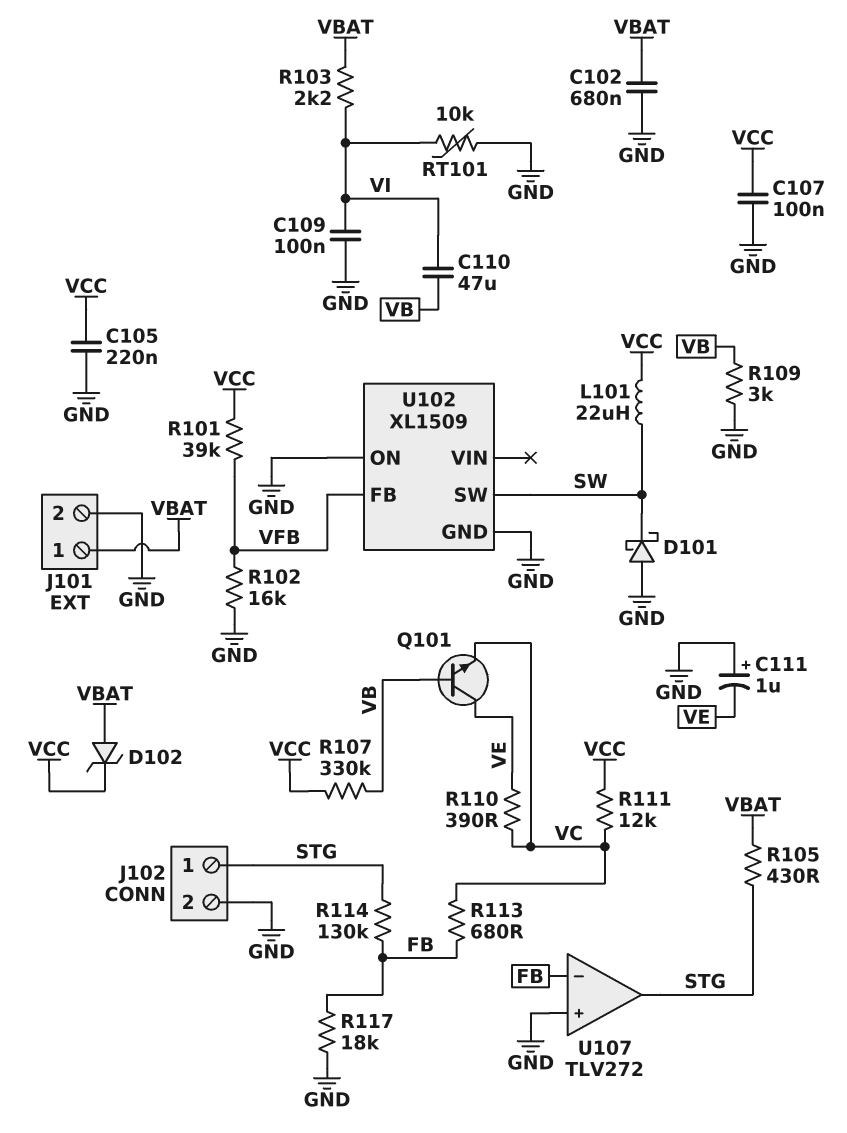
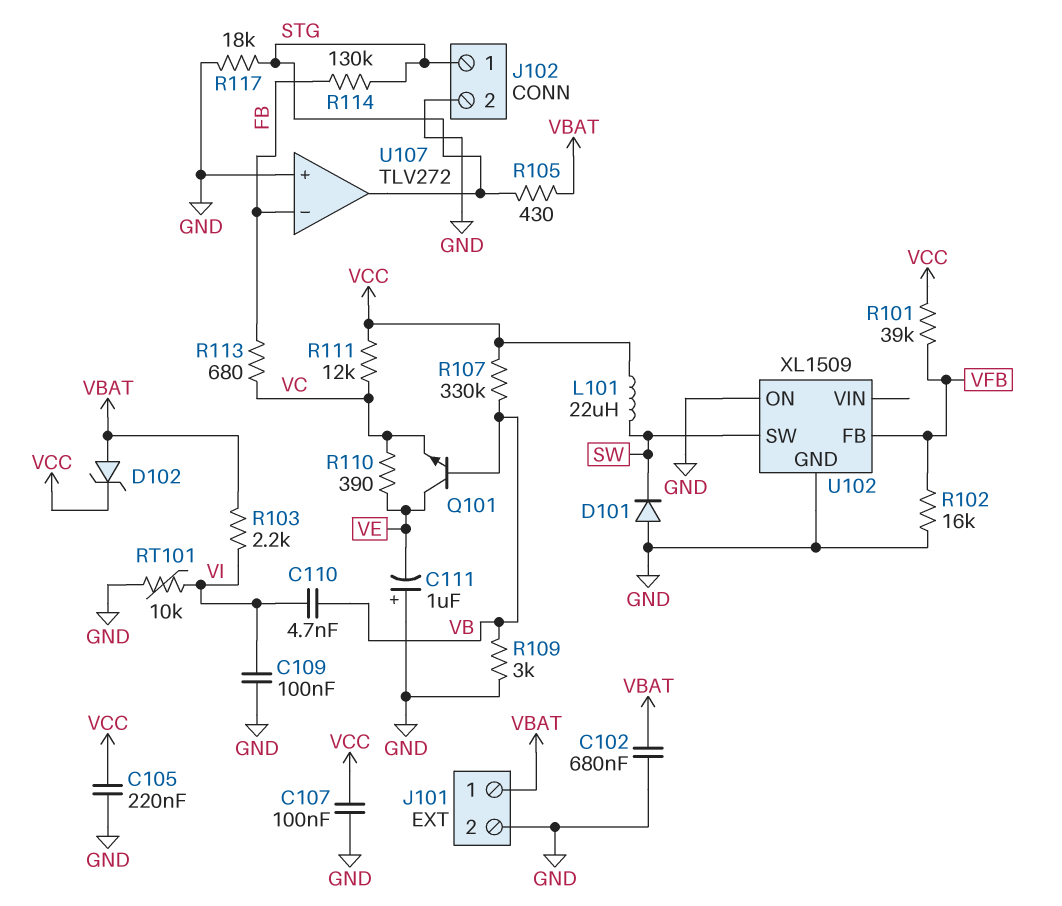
C110: 47uF (VB, VI) -> 4.7nF (VB, VI)
D101: schottky (A GND, K SW) -> diode (A GND, K SW)
R117: 18k (FB, GND) -> 18k (GND, STG)

